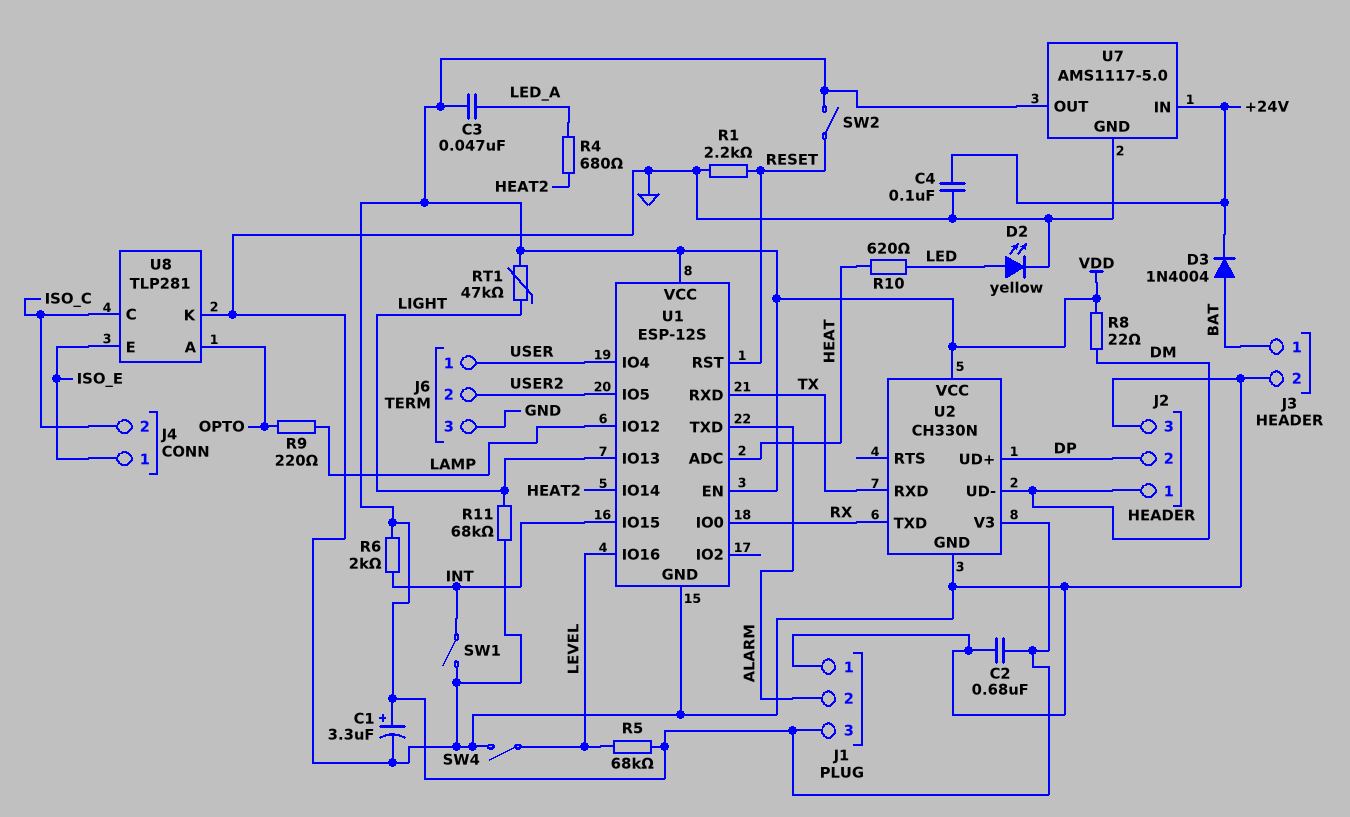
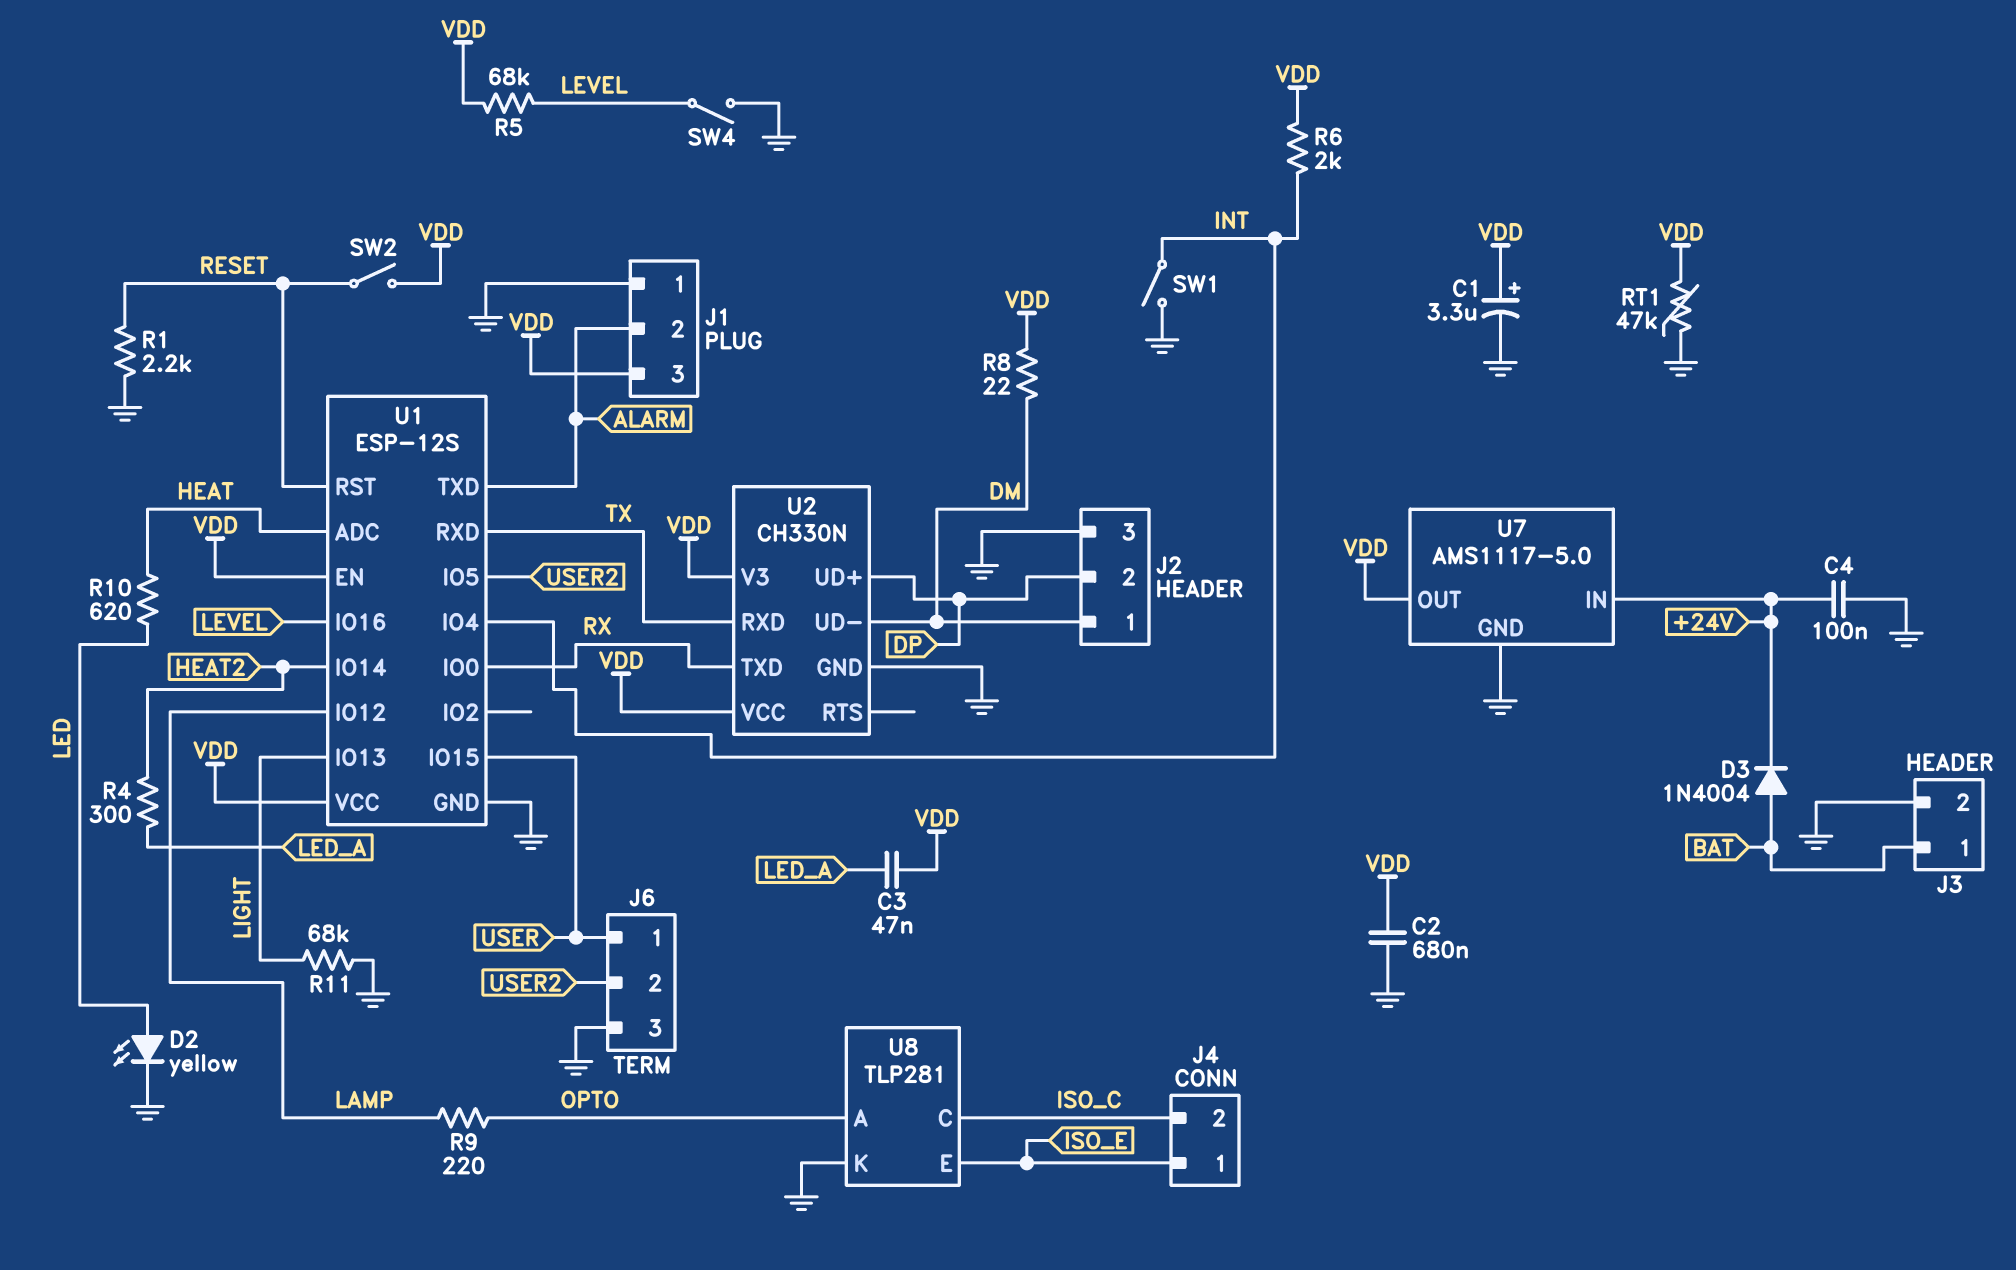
R4: 680 (HEAT2, LED_A) -> 300 (HEAT2, LED_A)
RT1: 47k (LIGHT, VDD) -> 47k (GND, VDD)
U1 pin IO4: USER -> INT
U1 pin IO15: INT -> USER

